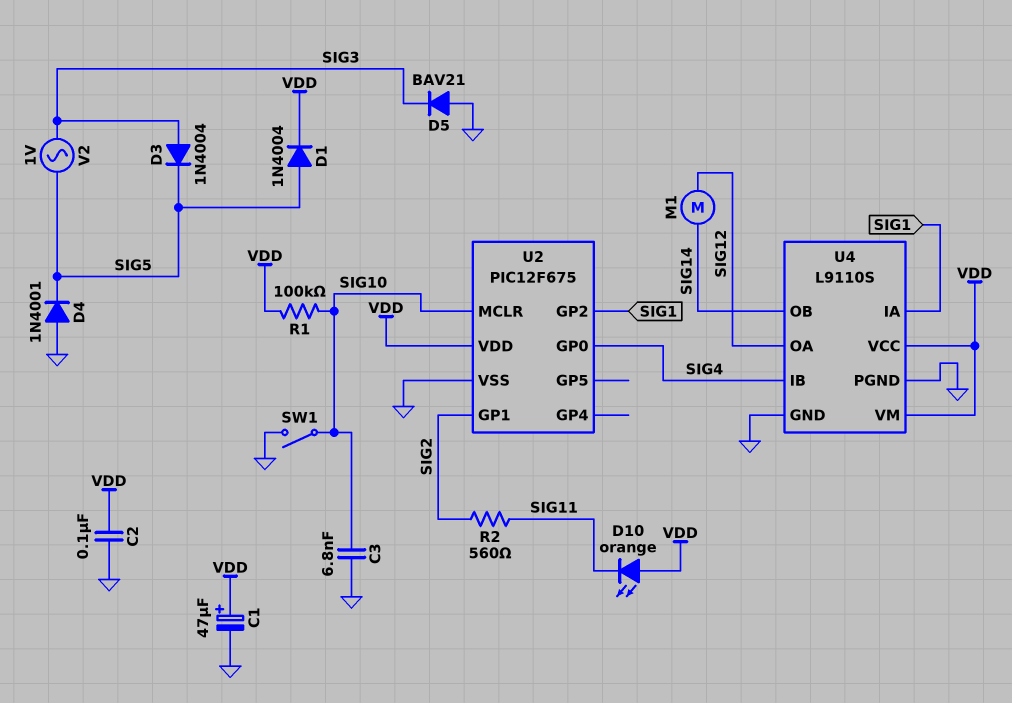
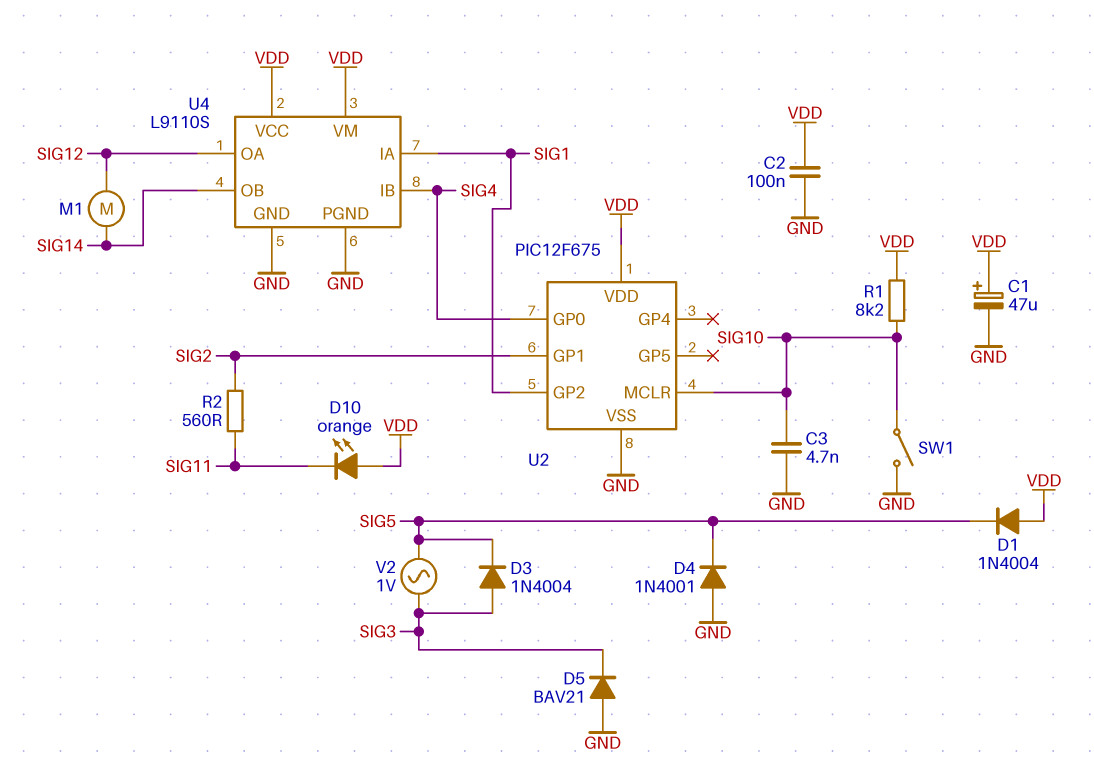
C3: 6.8nF (GND, SIG10) -> 4.7nF (GND, SIG10)
D1: diode 1N4004 (A SIG5, K VDD) -> diode 1N4004 (A VDD, K SIG5)
R1: 100k (SIG10, VDD) -> 8.2k (SIG10, VDD)

